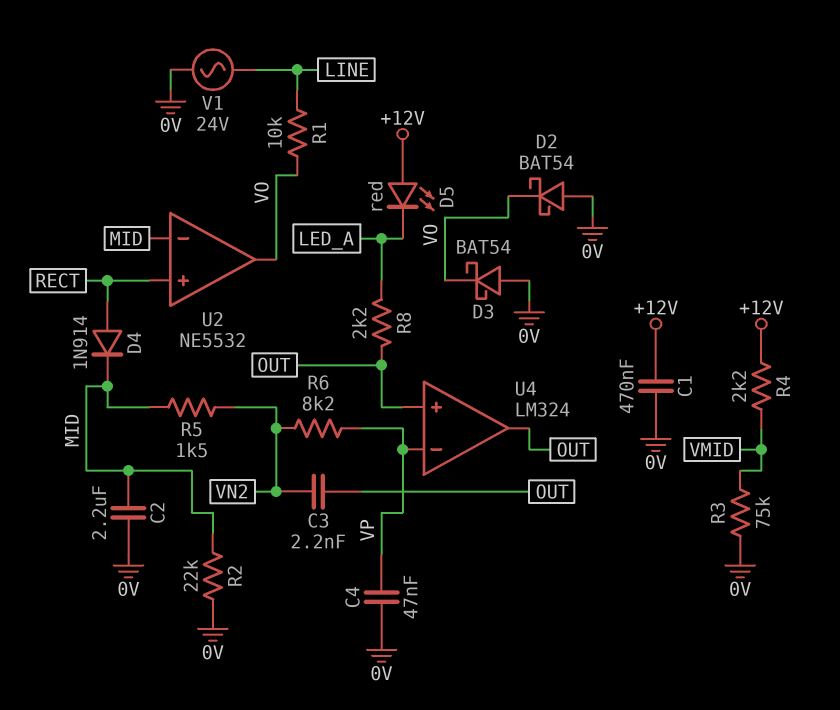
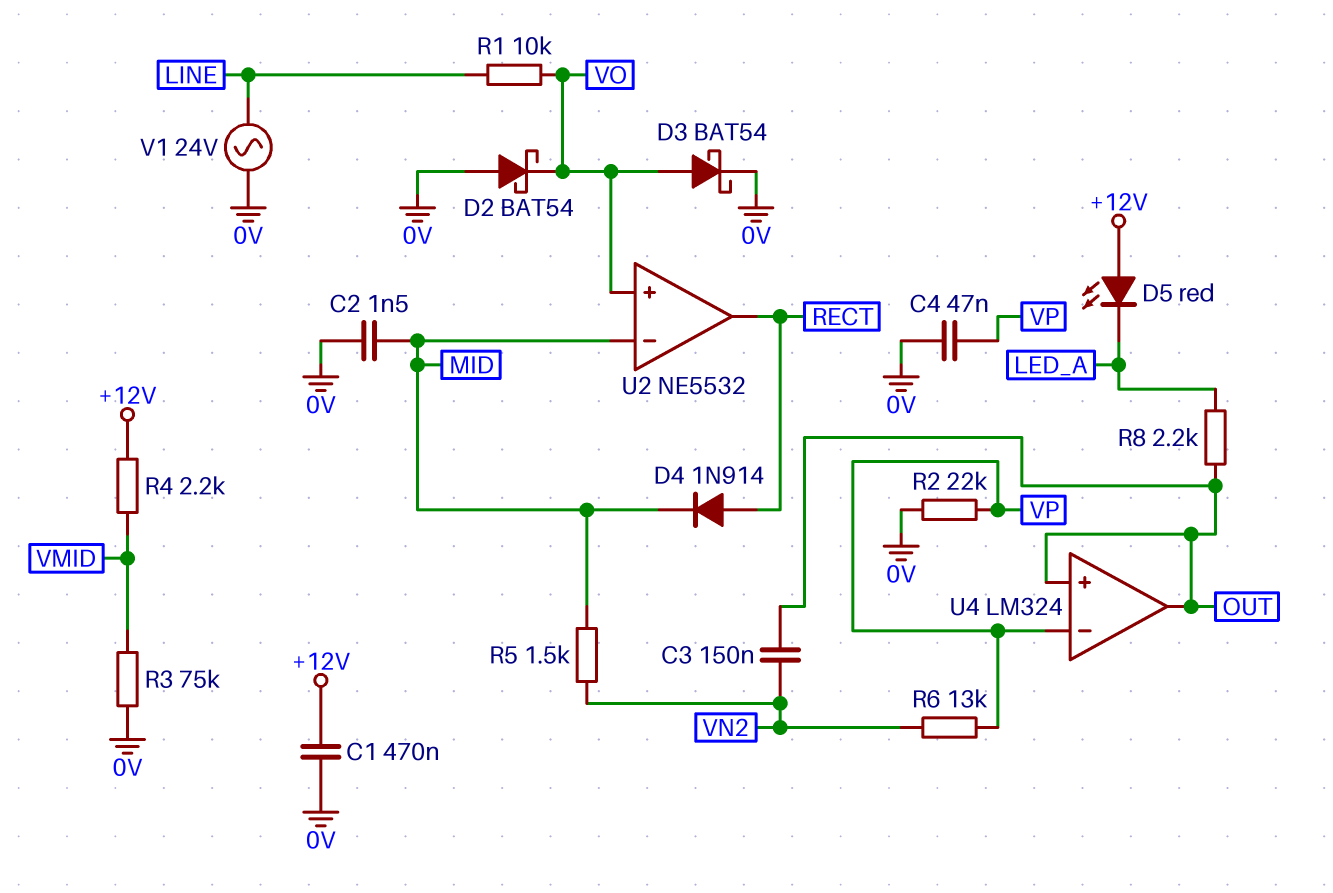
C2: 2.2uF (0V, MID) -> 1.5nF (0V, MID)
C3: 2.2nF (OUT, VN2) -> 150nF (OUT, VN2)
D3: schottky BAT54 (A 0V, K VO) -> schottky BAT54 (A VO, K 0V)
R2: 22k (0V, MID) -> 22k (0V, VP)
R6: 8.2k (VN2, VP) -> 13k (VN2, VP)
U2 pin in+: RECT -> VO
U2 pin out: VO -> RECT

